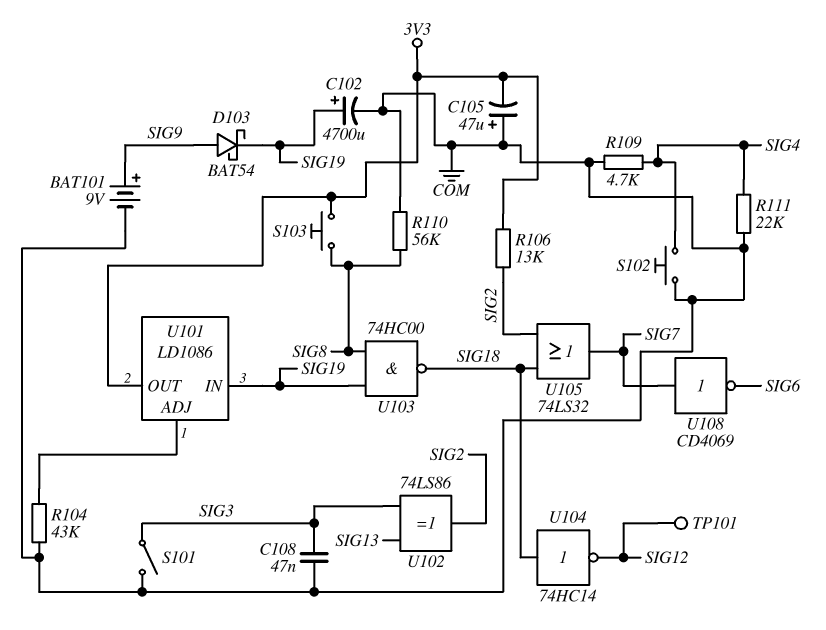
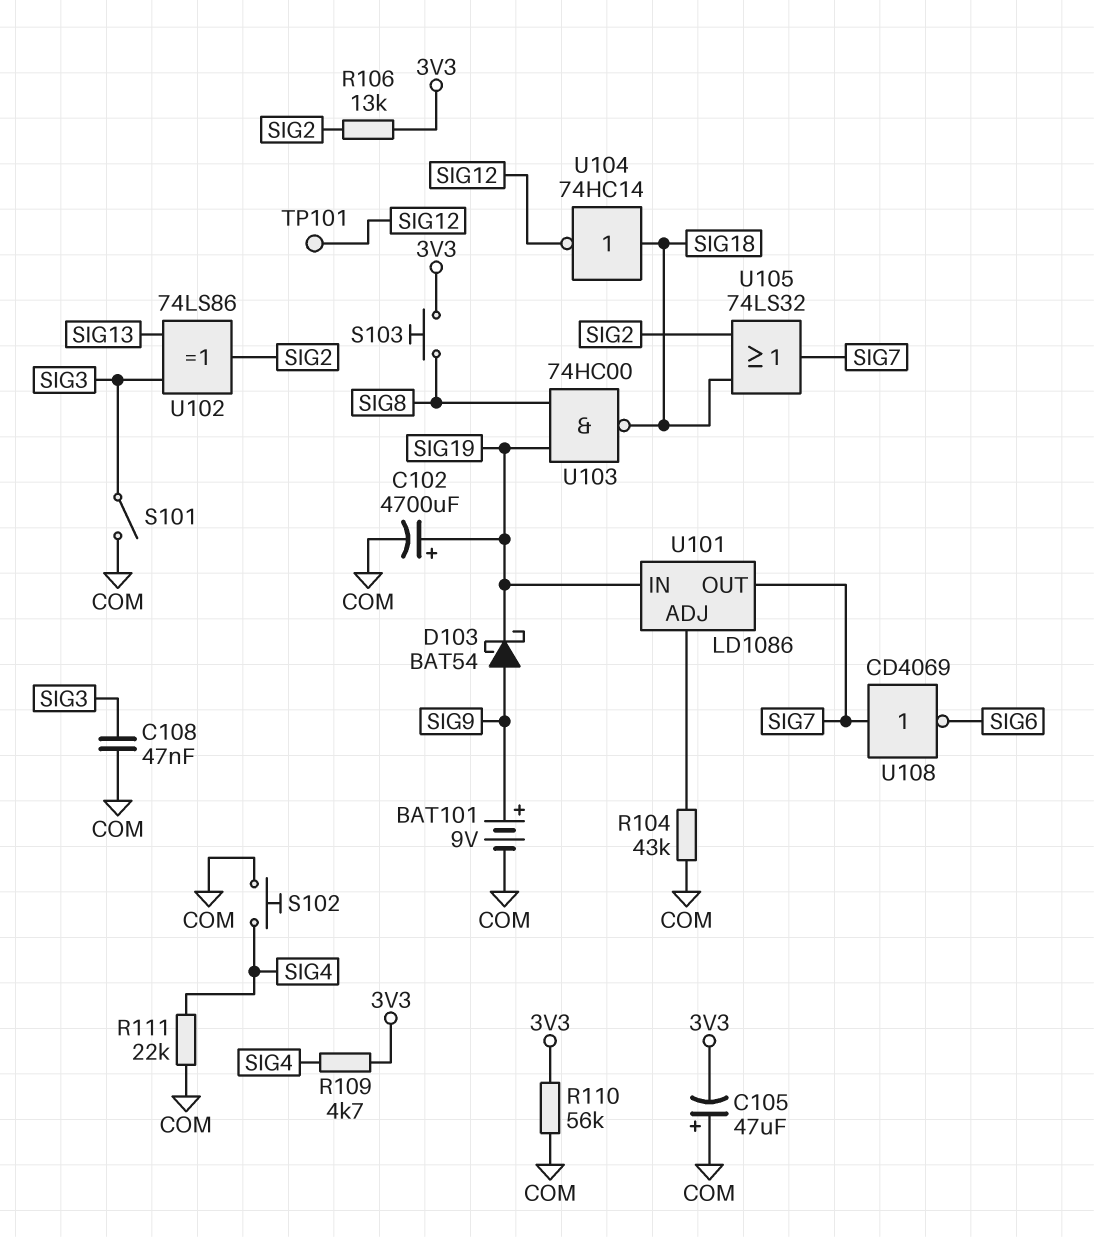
R109: 4.7k (COM, SIG4) -> 4.7k (3V3, SIG4)
R110: 56k (COM, SIG8) -> 56k (3V3, COM)
U101 pin OUT: 3V3 -> SIG7

